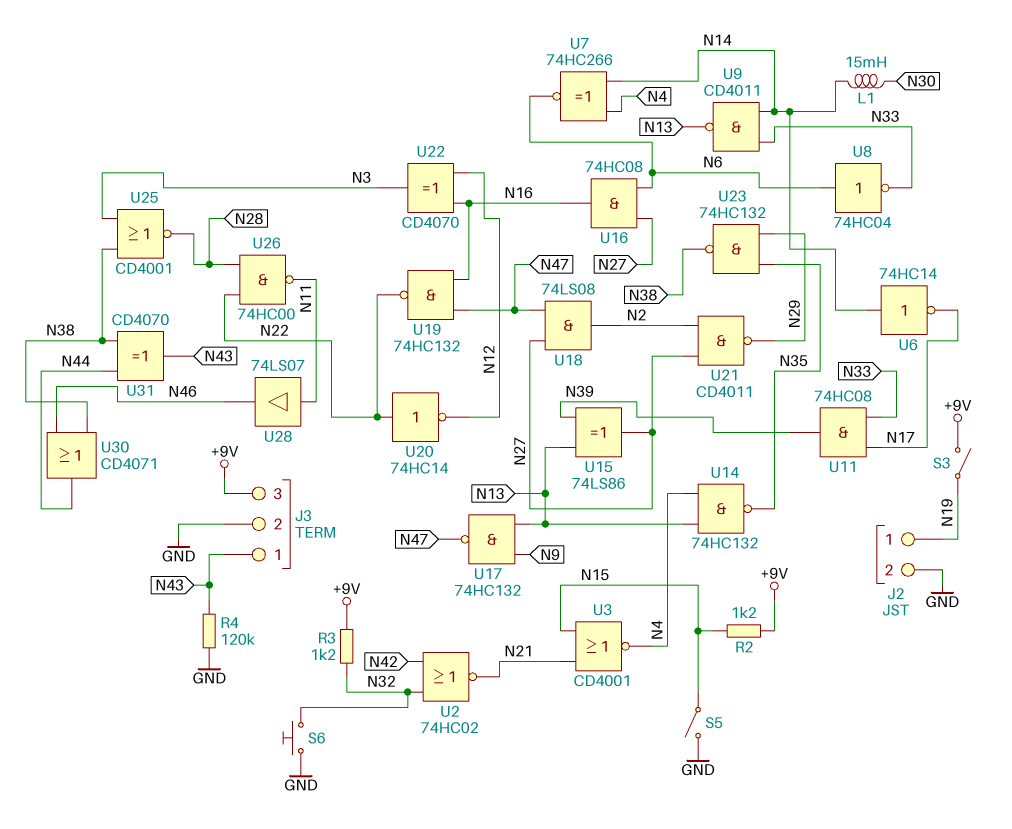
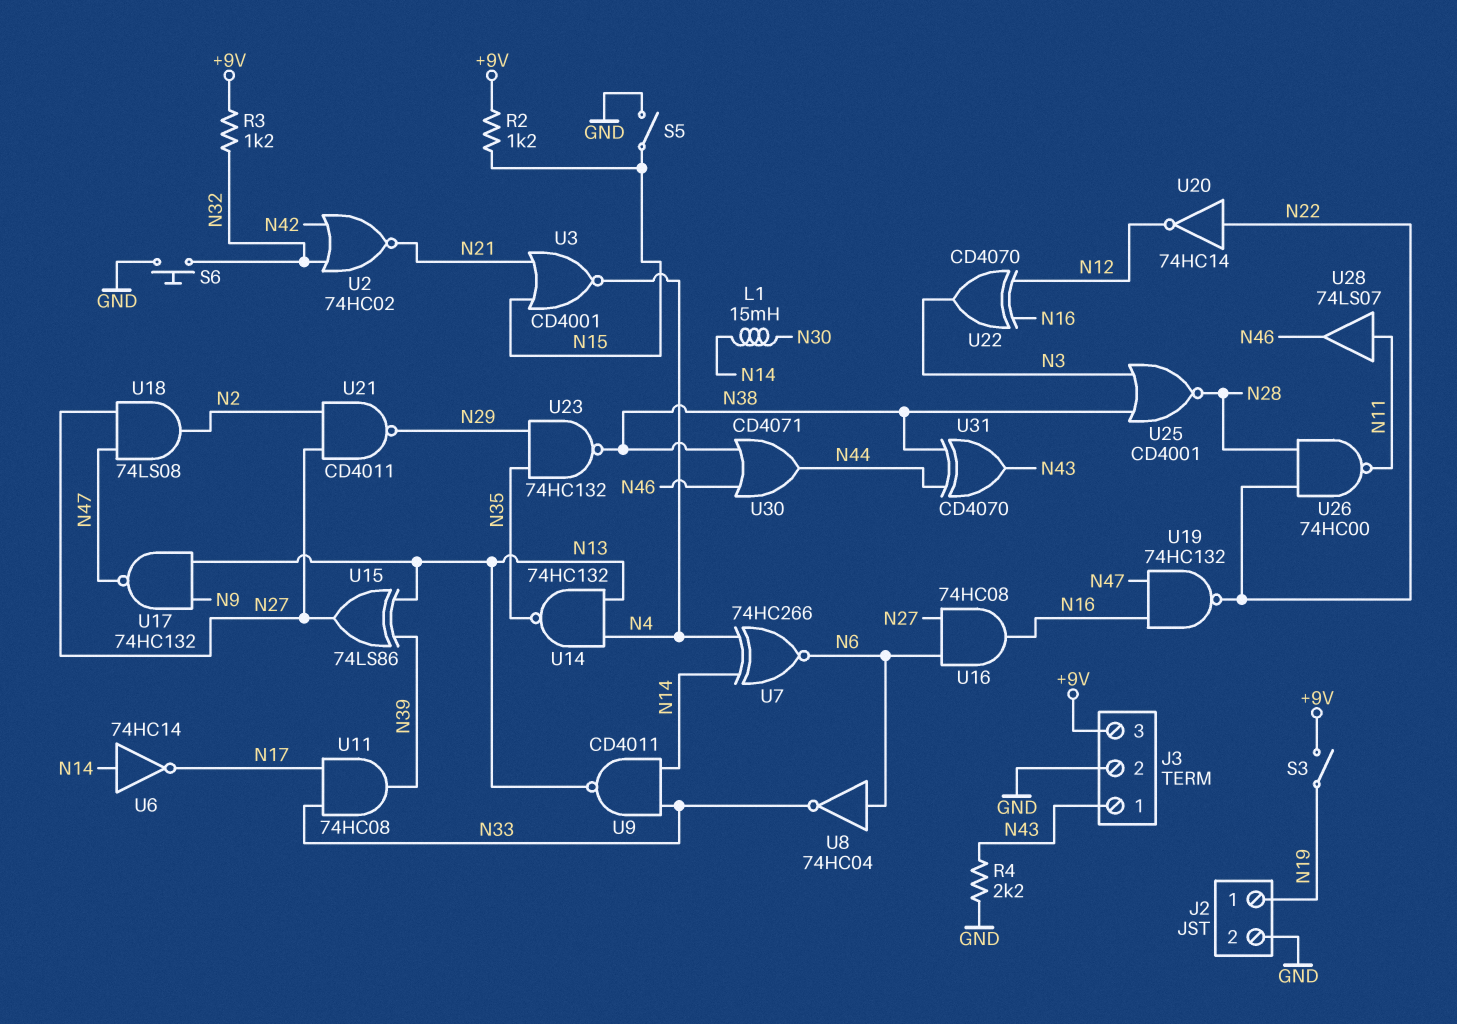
R4: 120k (GND, N43) -> 2.2k (GND, N43)

